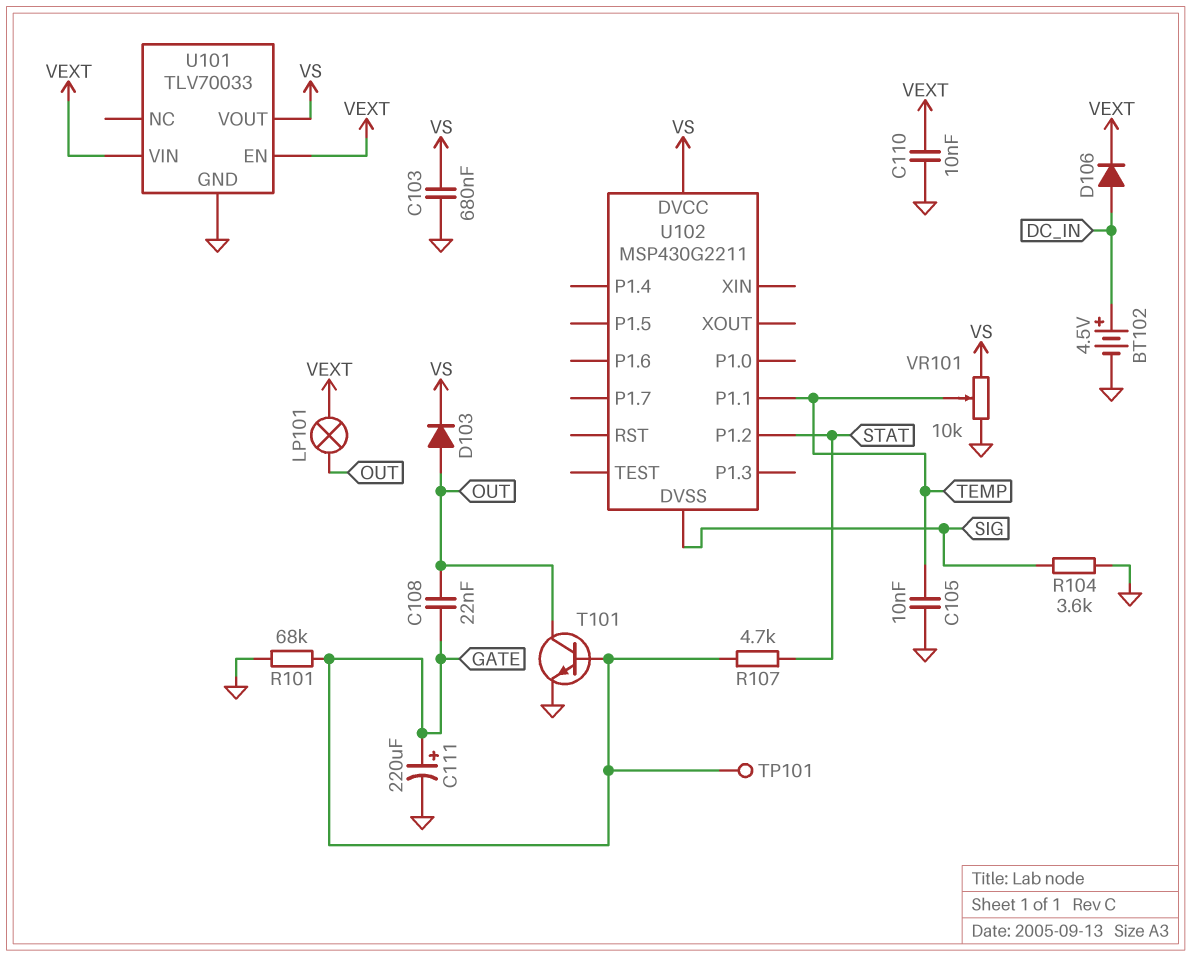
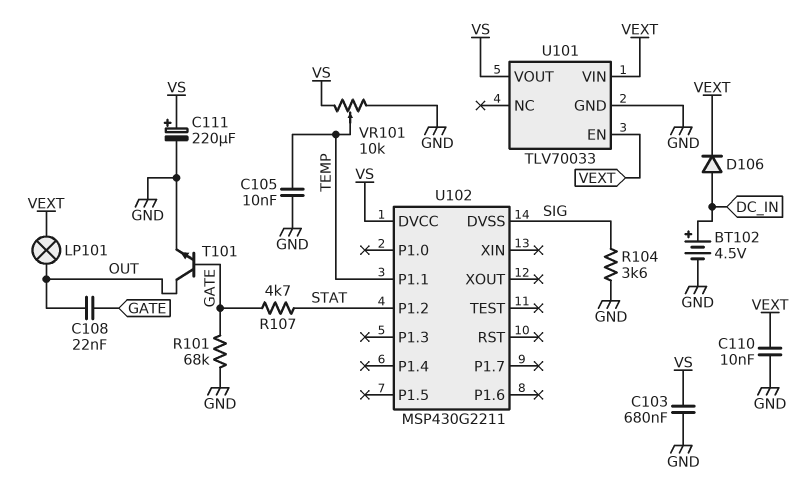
C111: 220uF (plus GATE, minus GND) -> 220uF (plus VS, minus GND)
D103: diode (A OUT, K VS) -> none
TP101: test point (GATE) -> none

